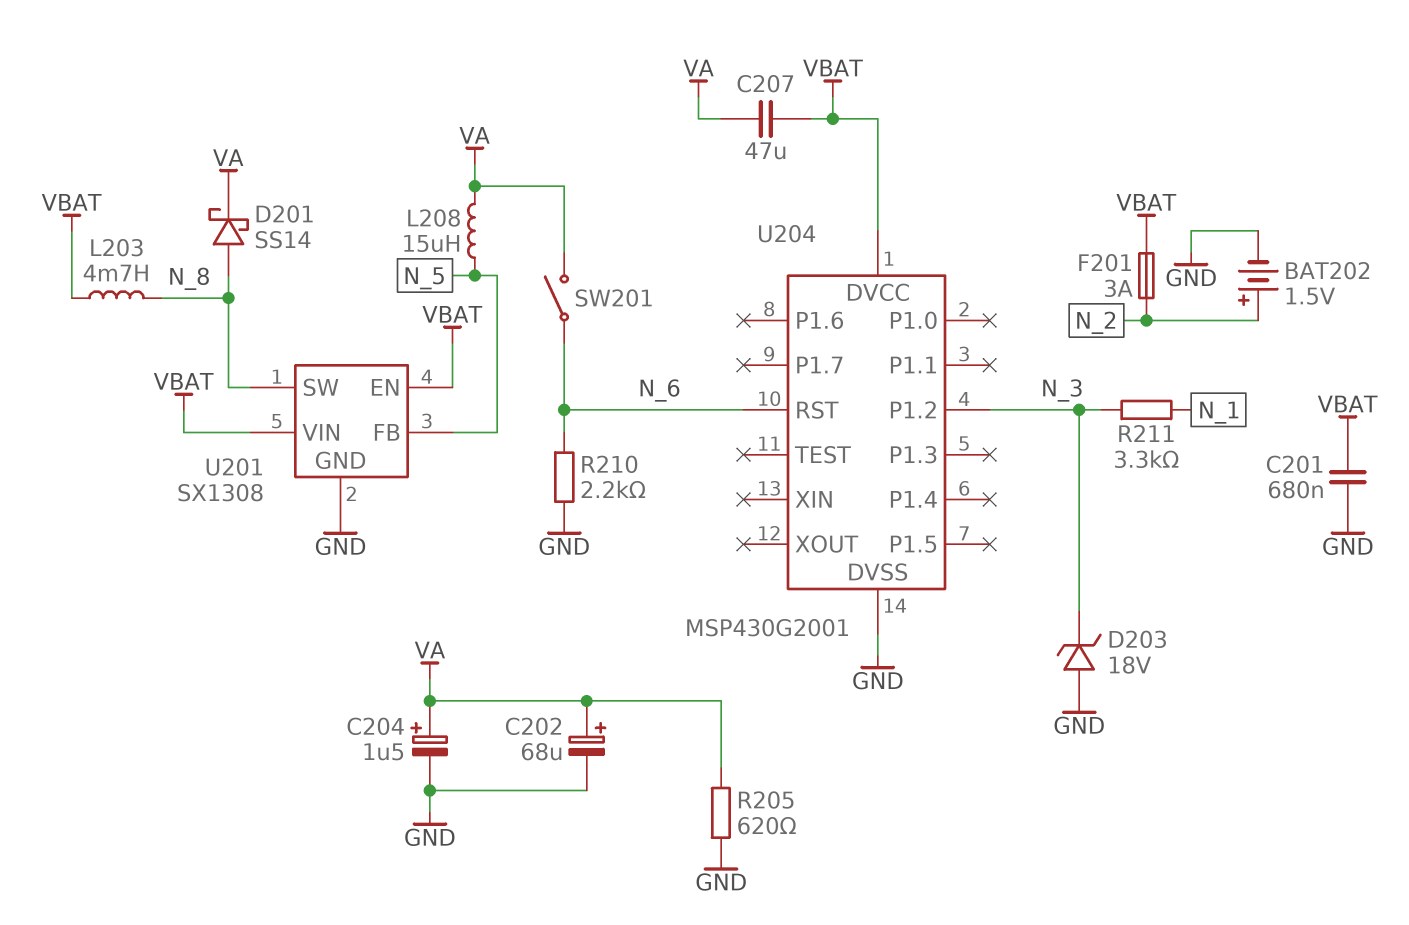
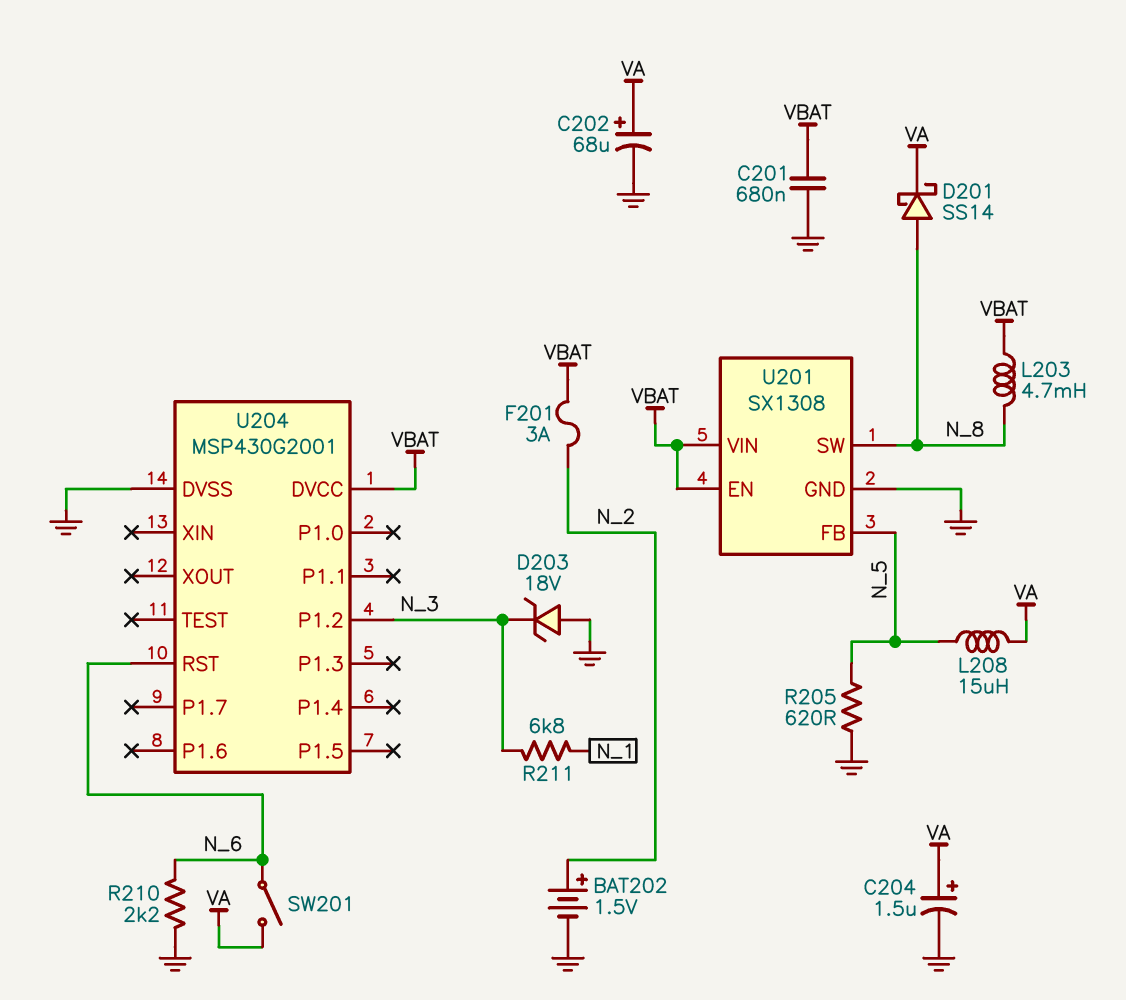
C207: 47uF (VA, VBAT) -> none
R205: 620 (GND, VA) -> 620 (GND, N_5)
R211: 3.3k (N_1, N_3) -> 6.8k (N_1, N_3)

